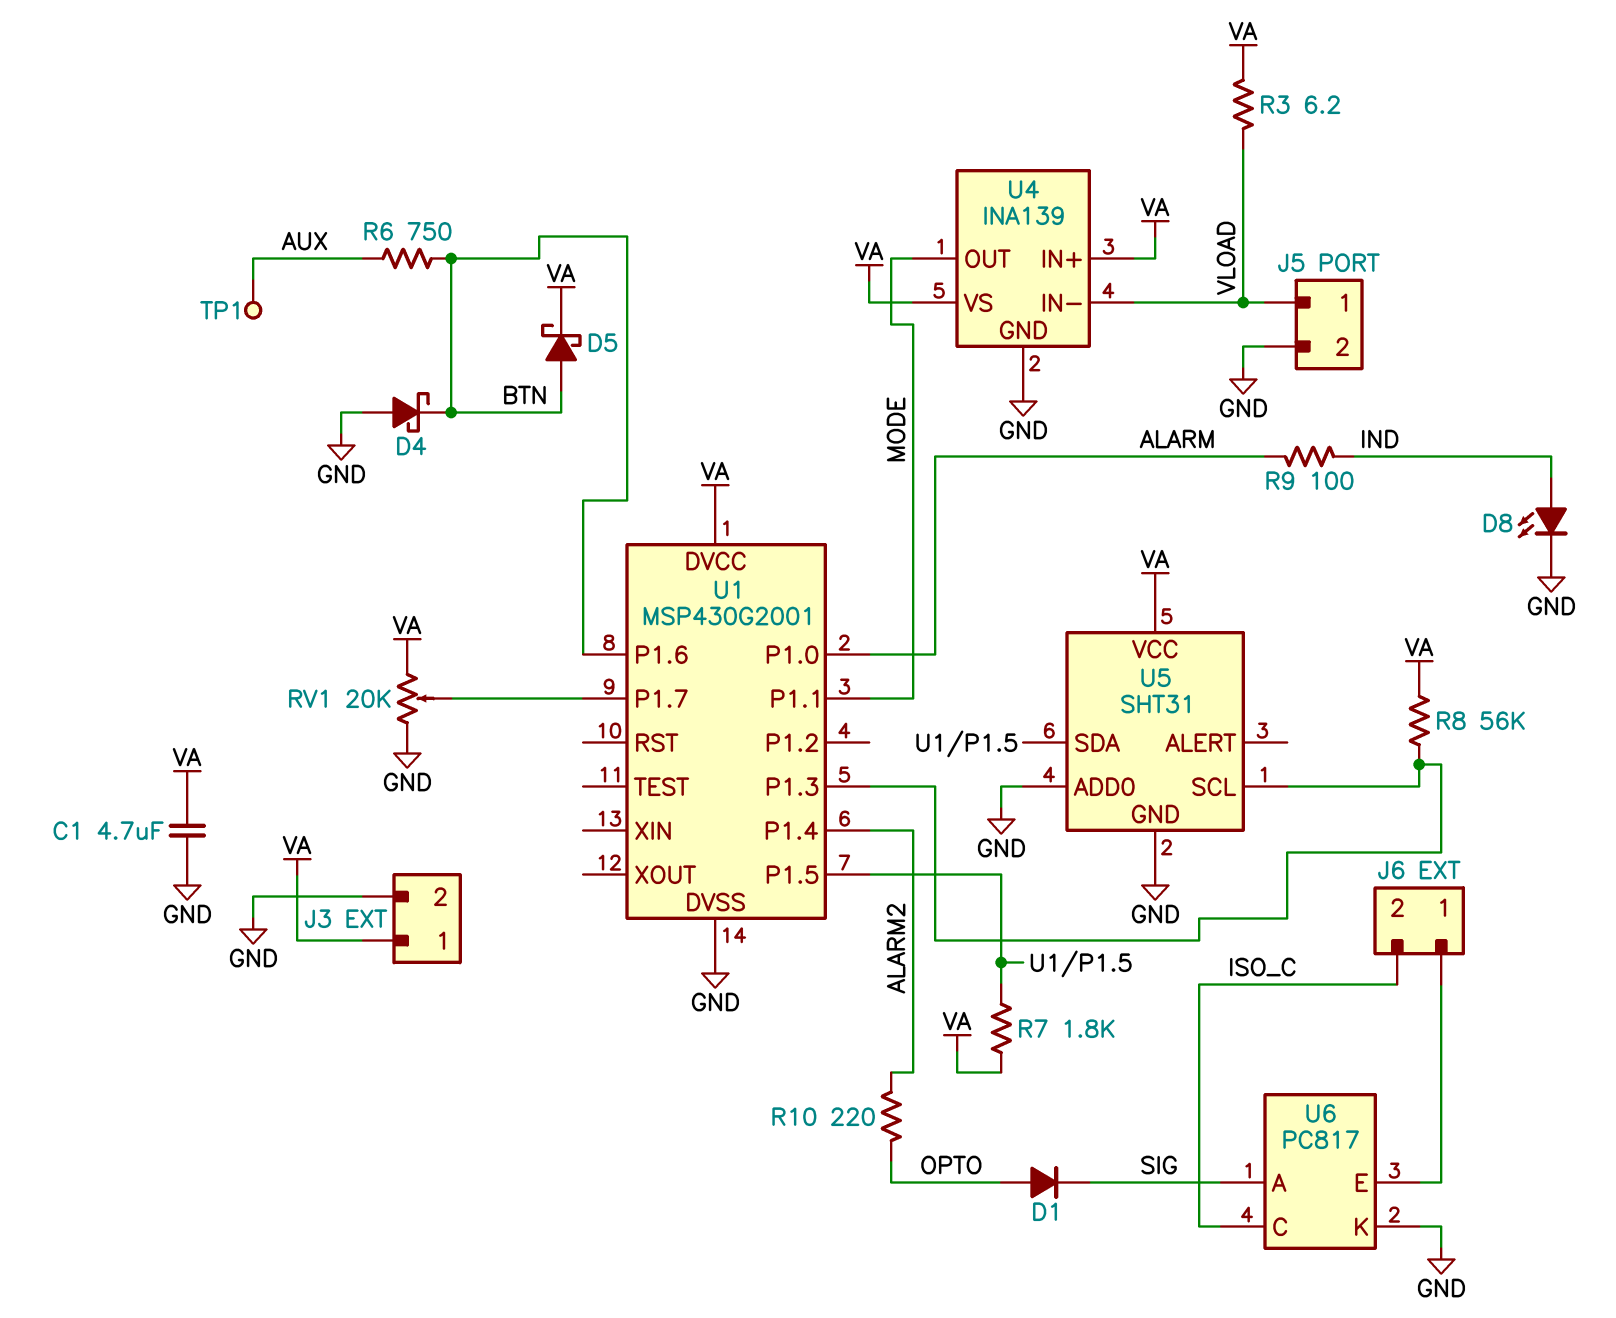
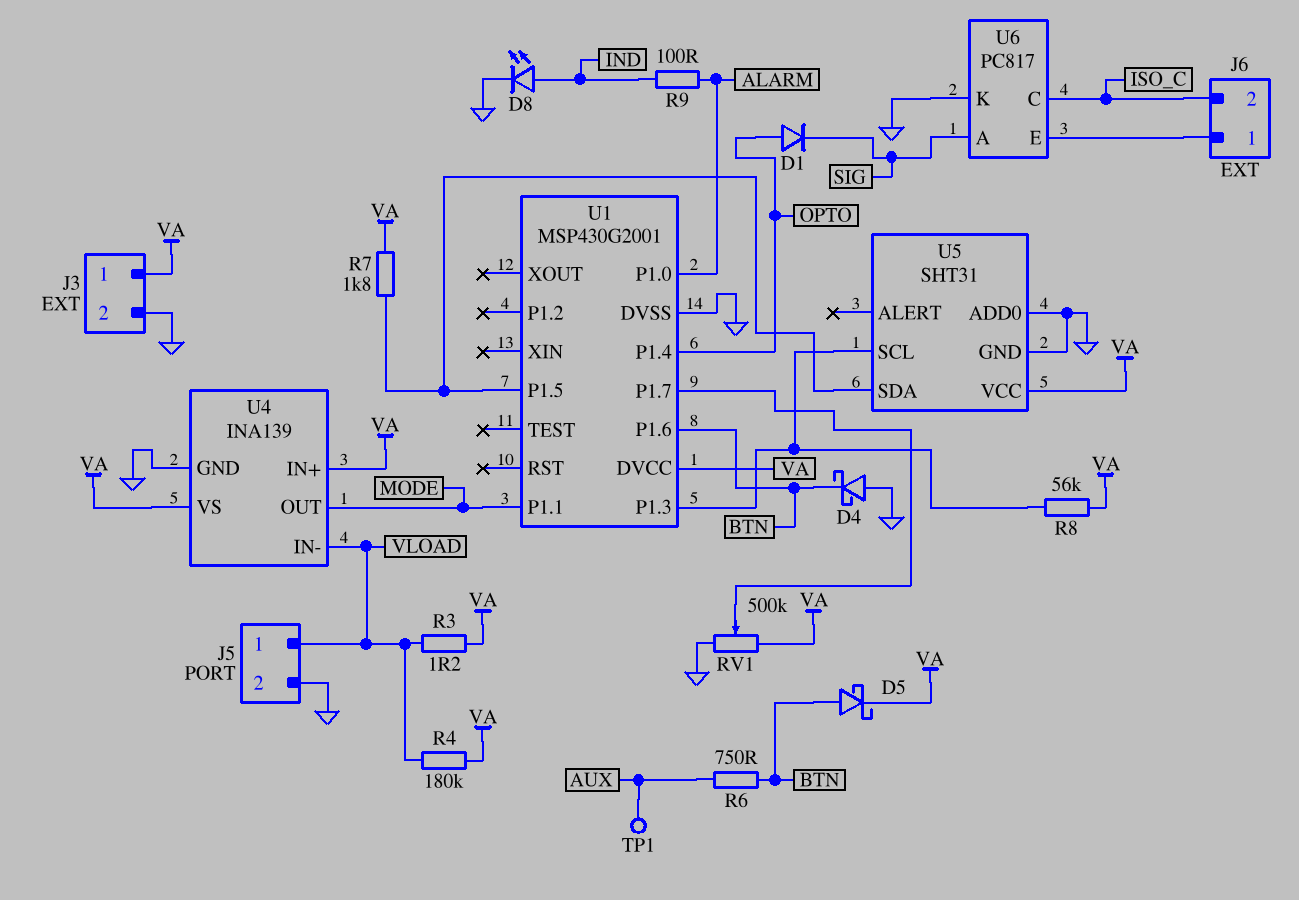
C1: 4.7uF (GND, VA) -> none
R3: 6.2 (VA, VLOAD) -> 1.2 (VA, VLOAD)
R4: none -> 180k (VA, VLOAD)
R10: 220 (ALARM2, OPTO) -> none
RV1: 20k (GND, VA, wiper U1/P1.7) -> 500k (GND, VA, wiper U1/P1.7)
U1 pin P1.4: ALARM2 -> OPTO

